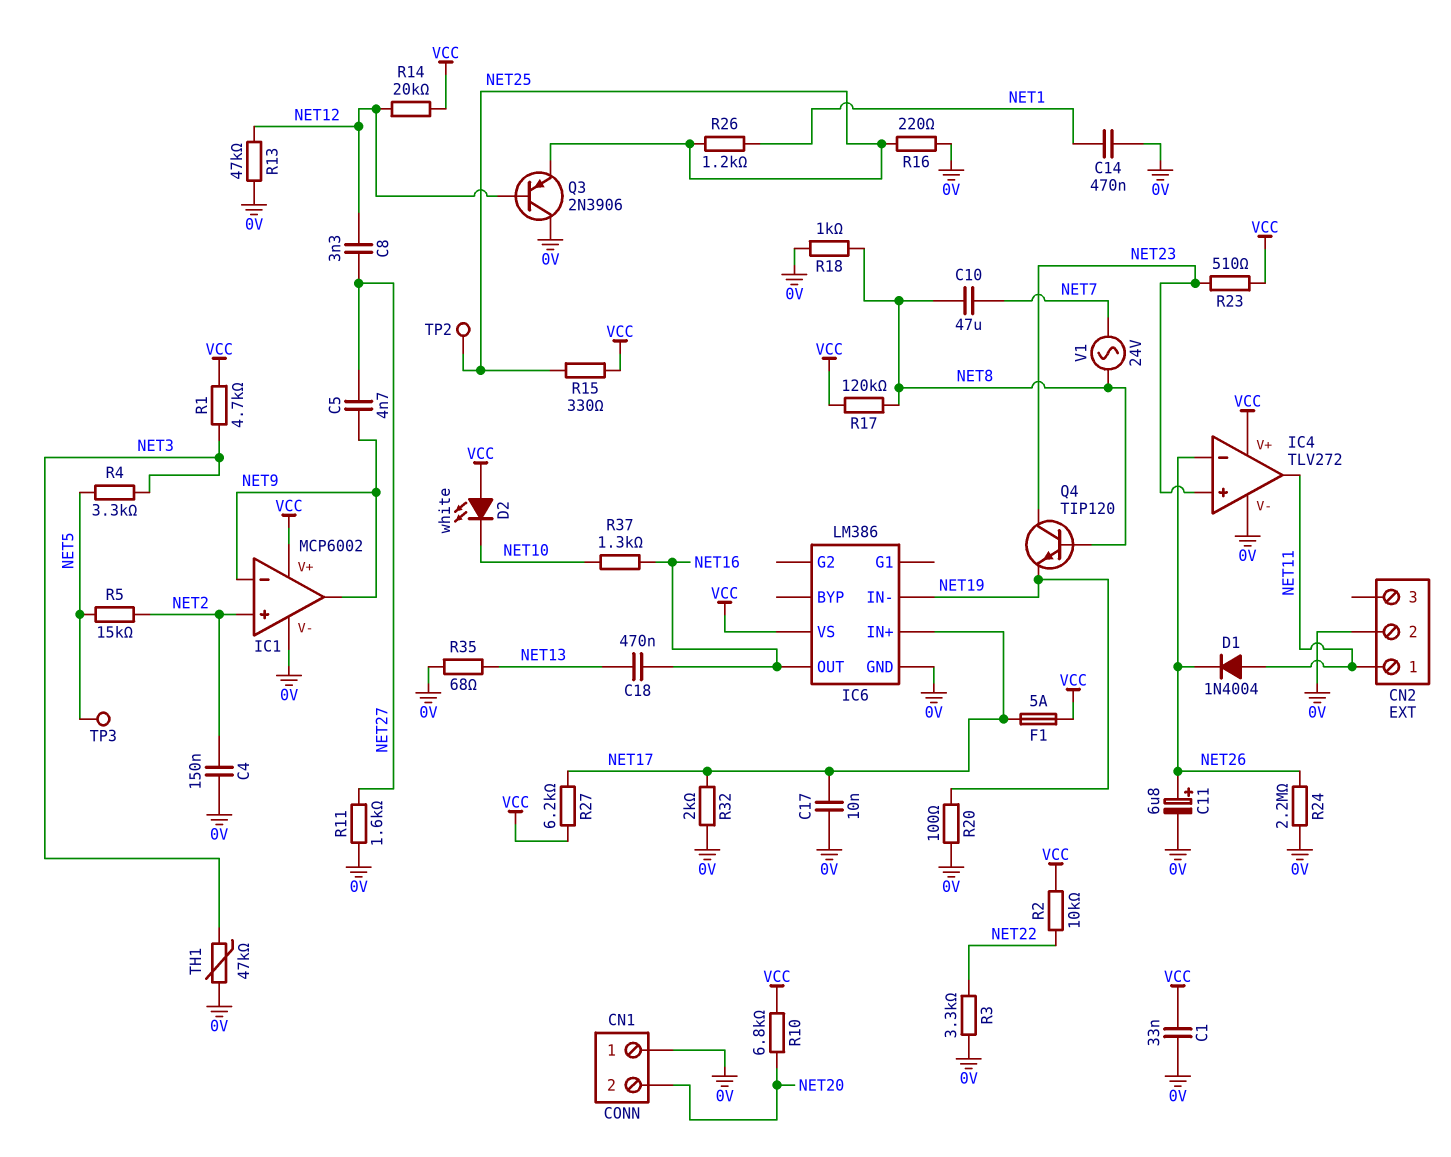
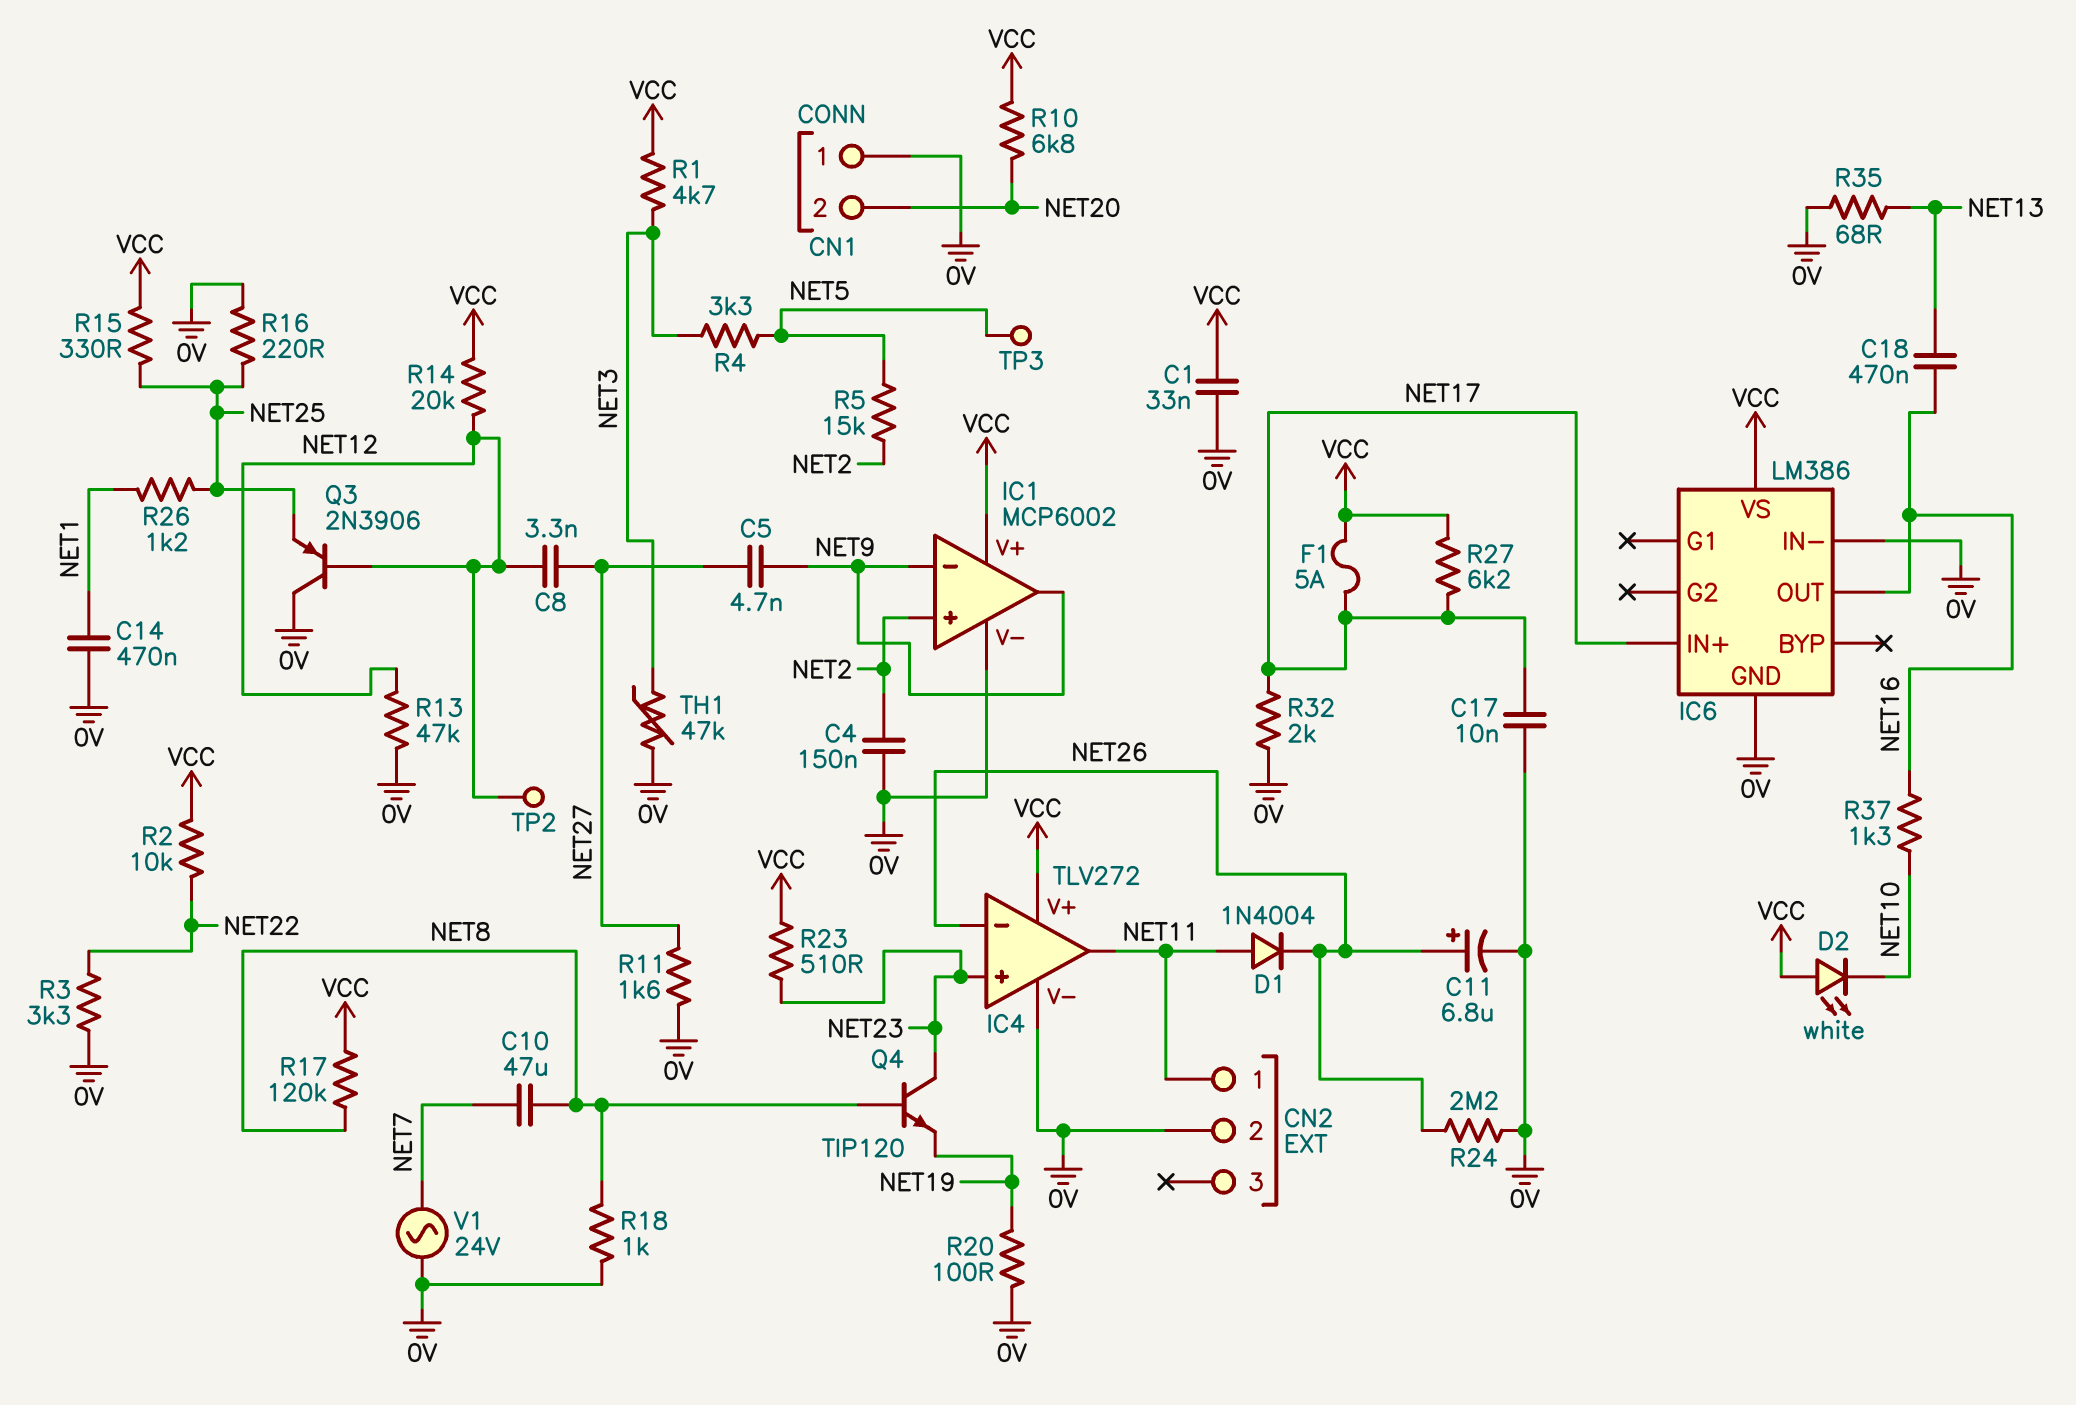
IC6 pin IN-: NET19 -> 0V
TP2: test point (NET25) -> test point (NET12)
V1: AC 24V (NET7, NET8) -> AC 24V (0V, NET7)

